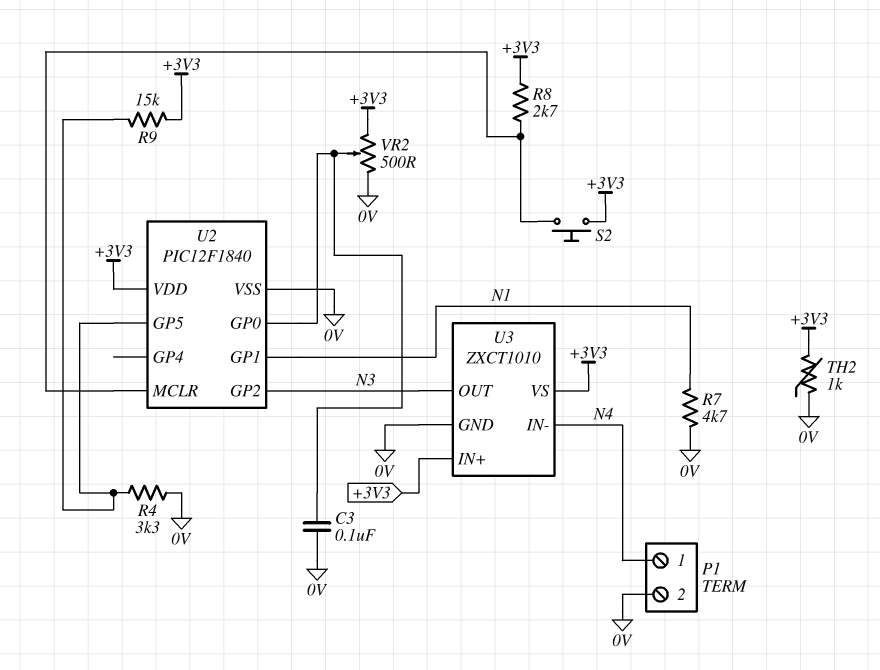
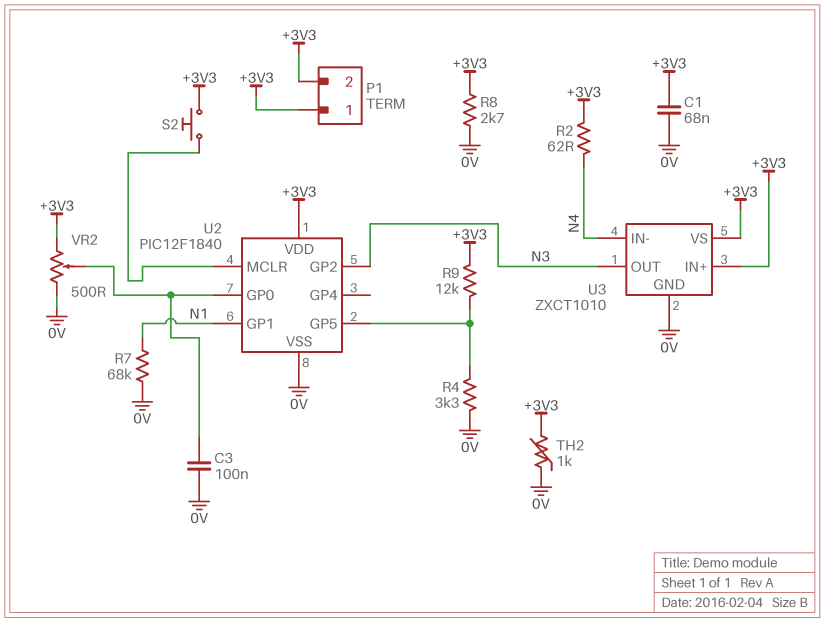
C1: none -> 68nF (+3V3, 0V)
P1 pin 1: N4 -> +3V3
P1 pin 2: 0V -> +3V3
R2: none -> 62 (+3V3, N4)
R7: 4.7k (0V, N1) -> 68k (0V, N1)
R8: 2.7k (+3V3, U2/MCLR) -> 2.7k (+3V3, 0V)
R9: 15k (+3V3, U2/GP5) -> 12k (+3V3, U2/GP5)

